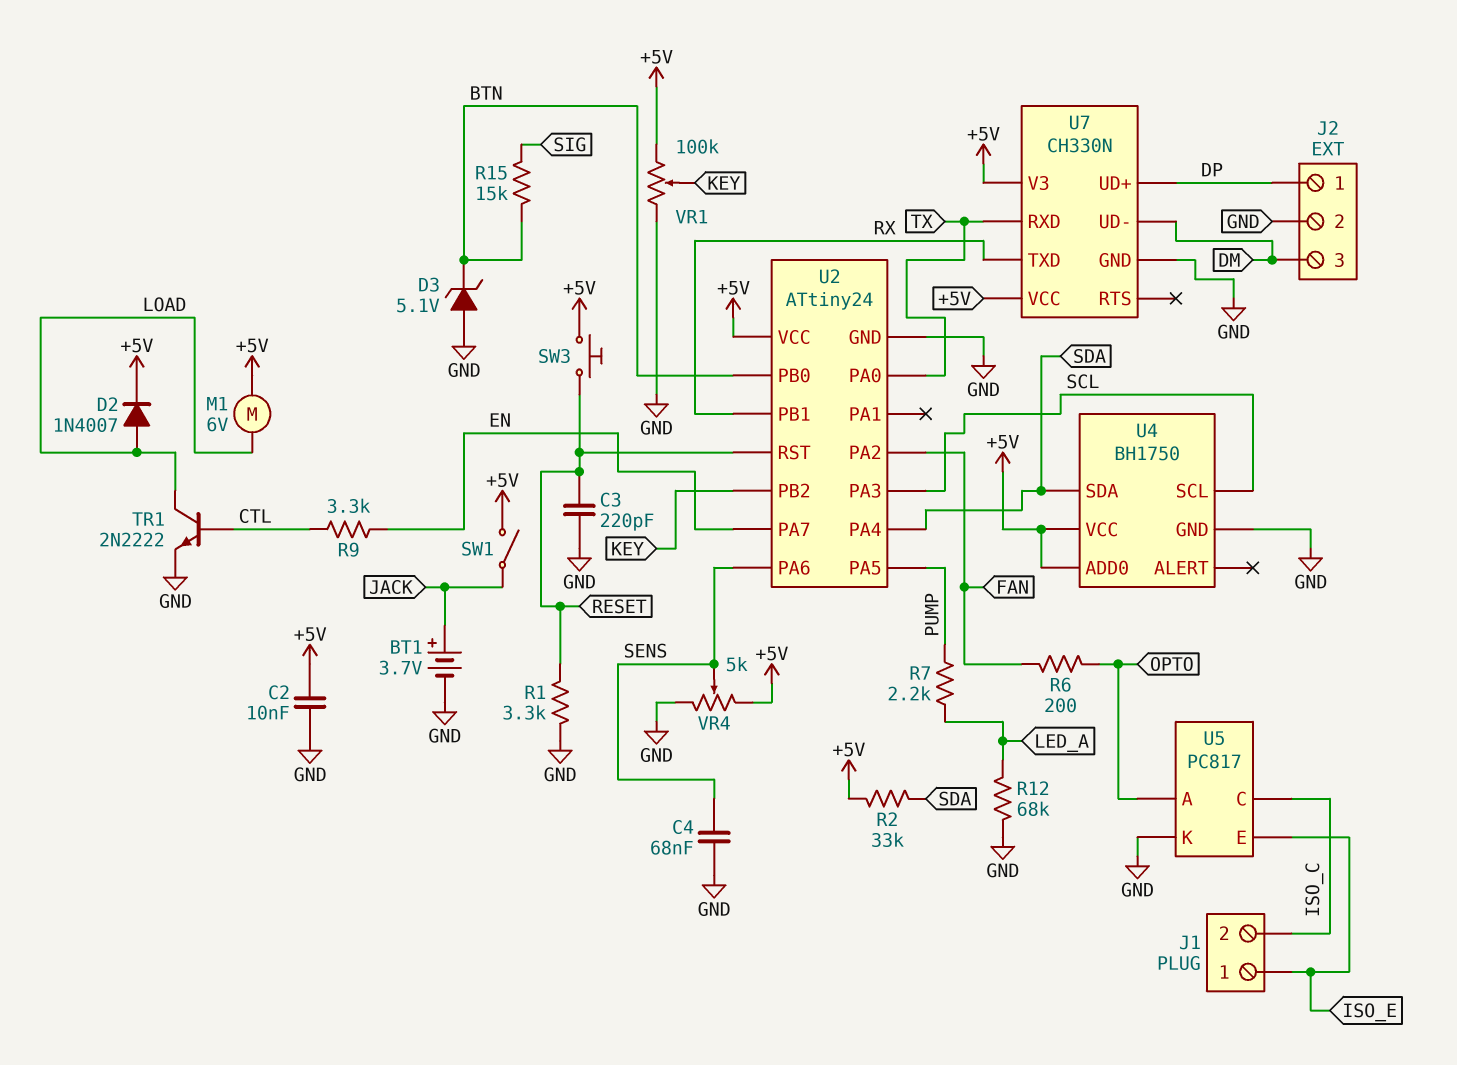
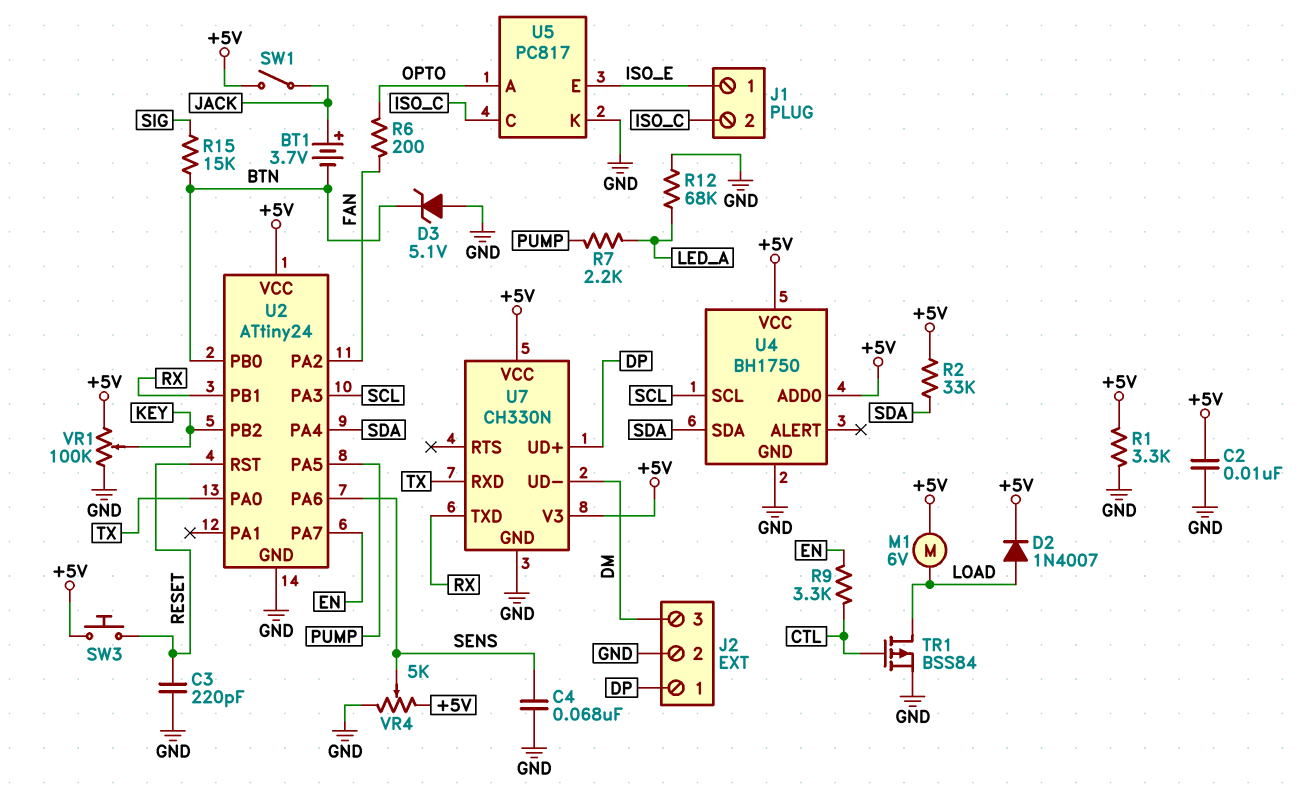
BT1: 3.7V (plus JACK, minus GND) -> 3.7V (plus JACK, minus BTN)
R1: 3.3k (GND, RESET) -> 3.3k (+5V, GND)
TR1: NPN 2N2222 (B CTL, C LOAD, E GND) -> PMOS BSS84 (G CTL, D LOAD, S GND)

